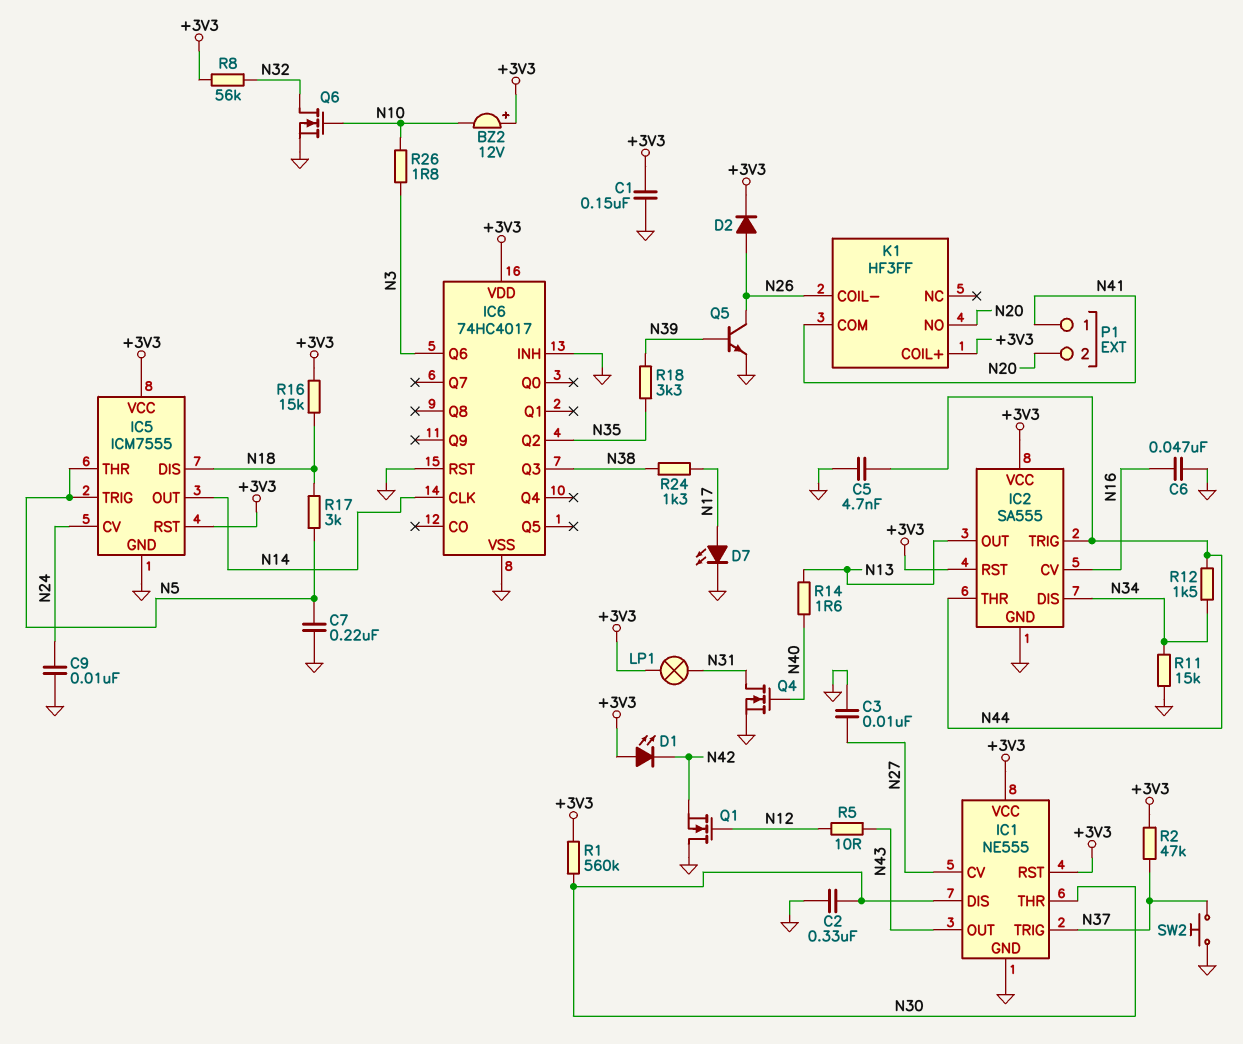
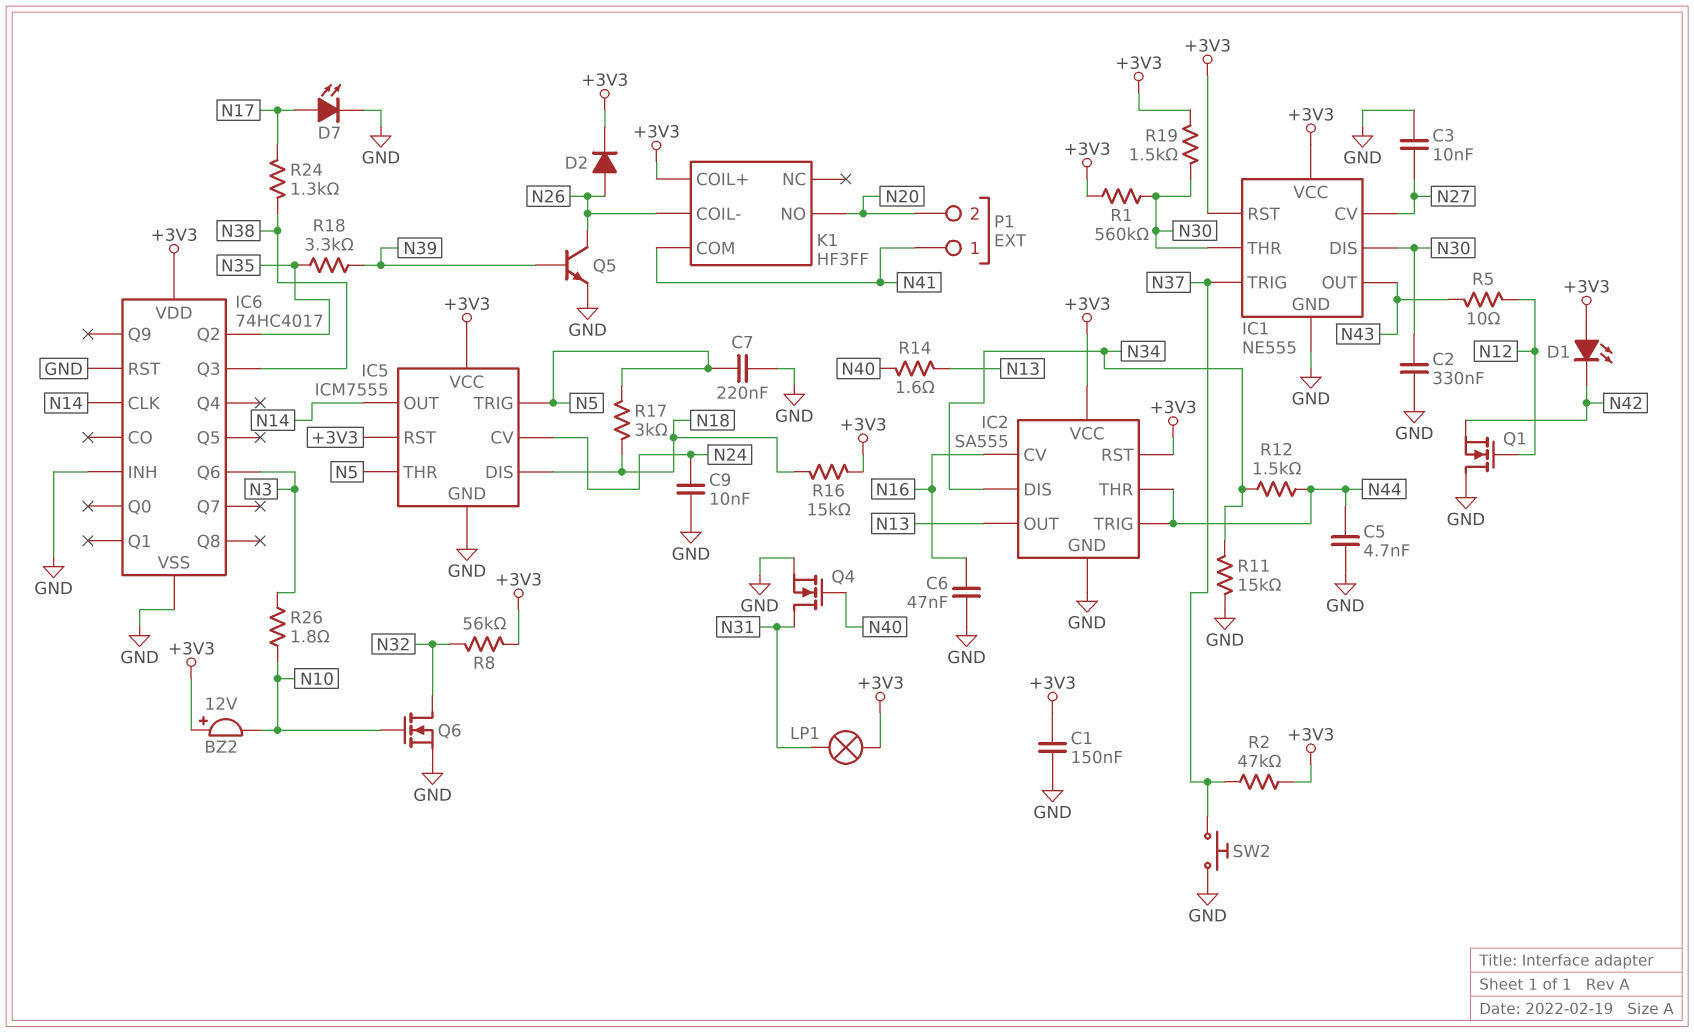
R19: none -> 1.5k (+3V3, N30)

